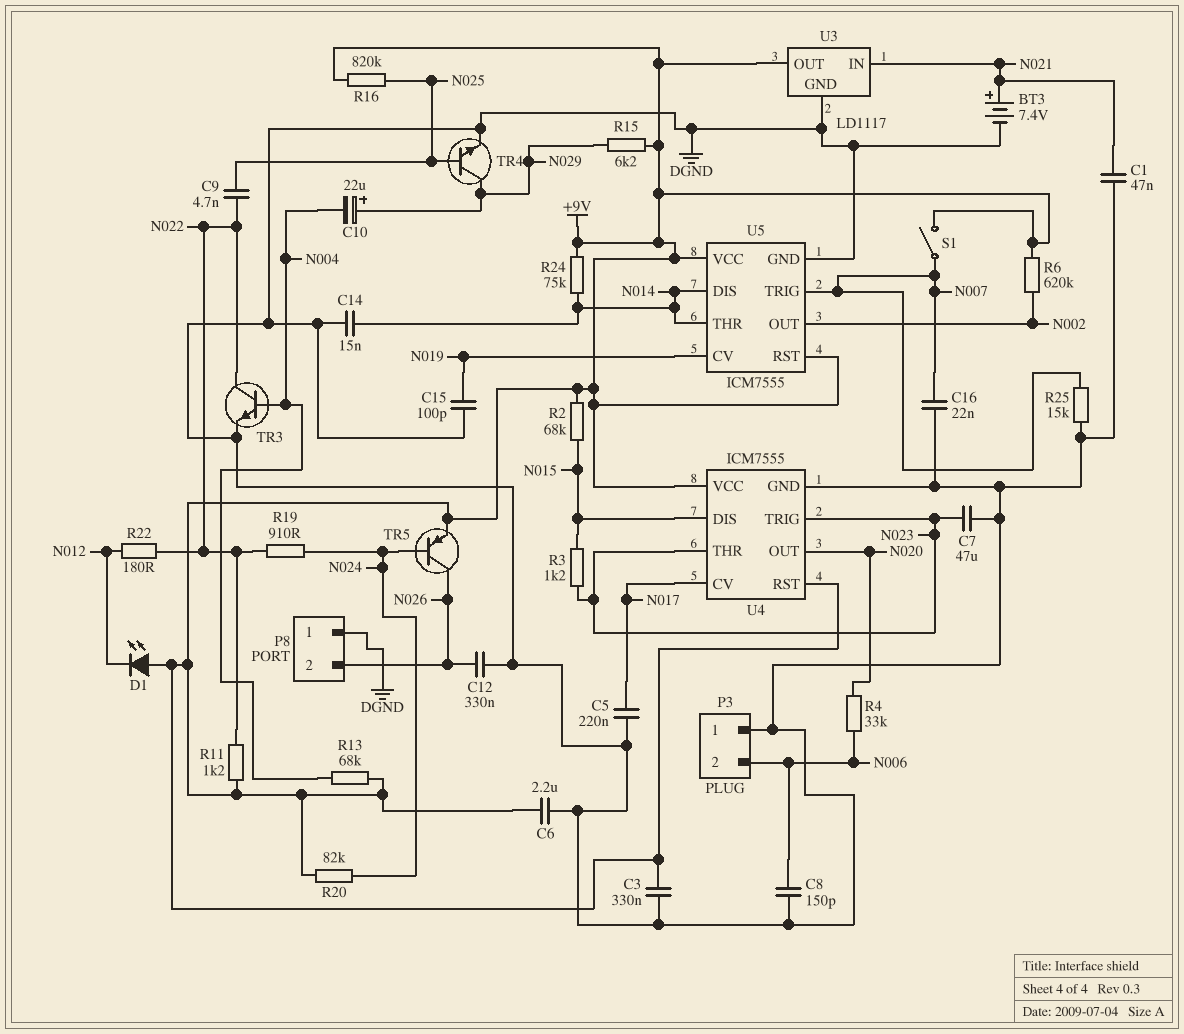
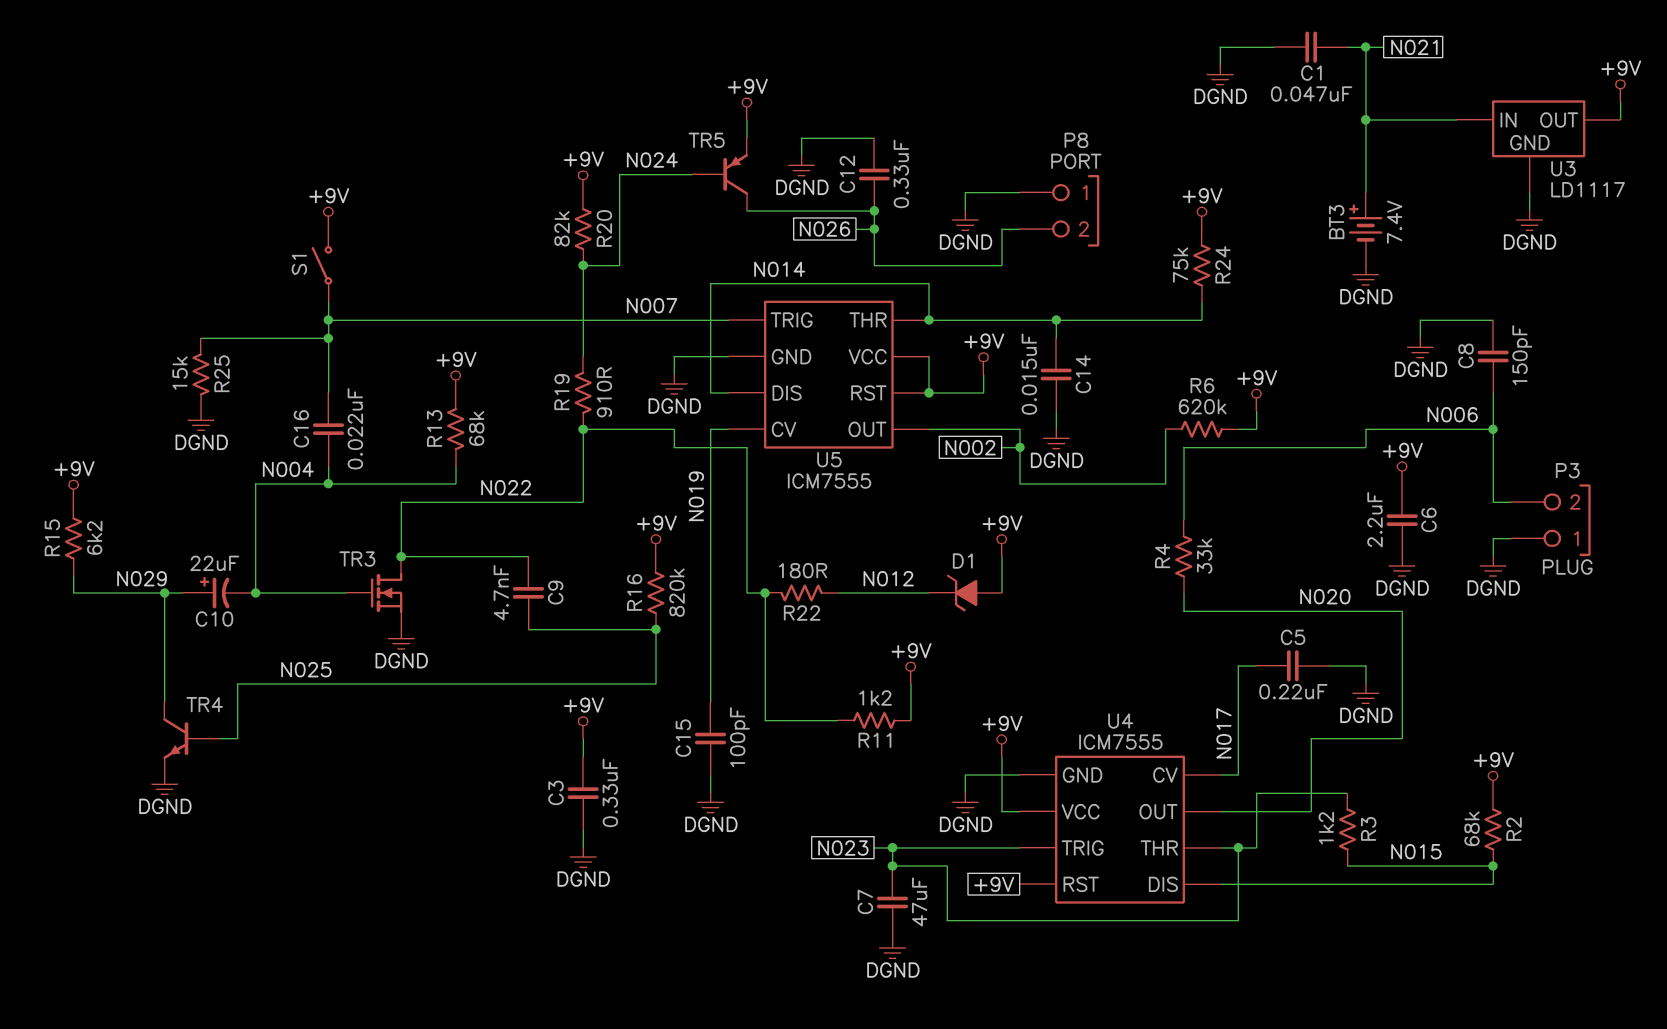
C16: 22nF (DGND, N007) -> 22nF (N004, N007)
D1: LED (A +9V, K N012) -> zener (A +9V, K N012)
TR3: NPN (B N004, C N022, E DGND) -> NMOS (G N004, D N022, S DGND)

